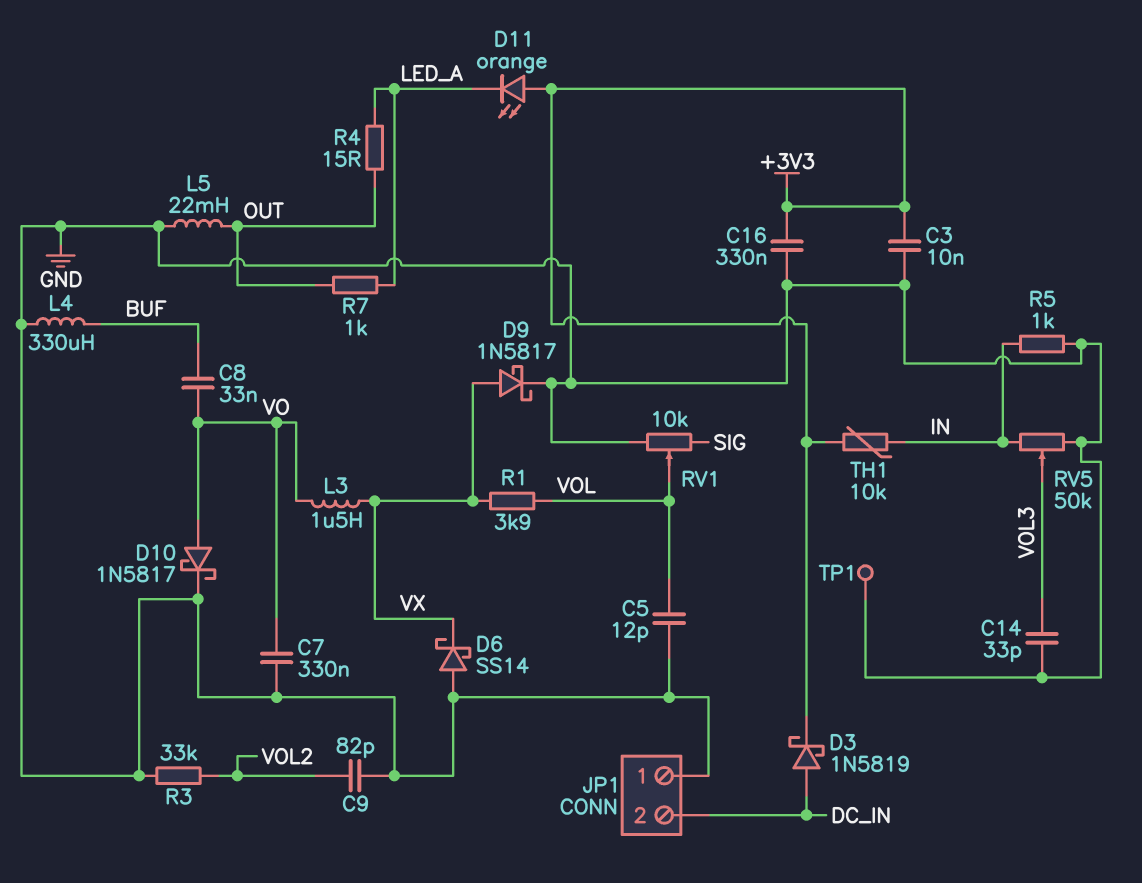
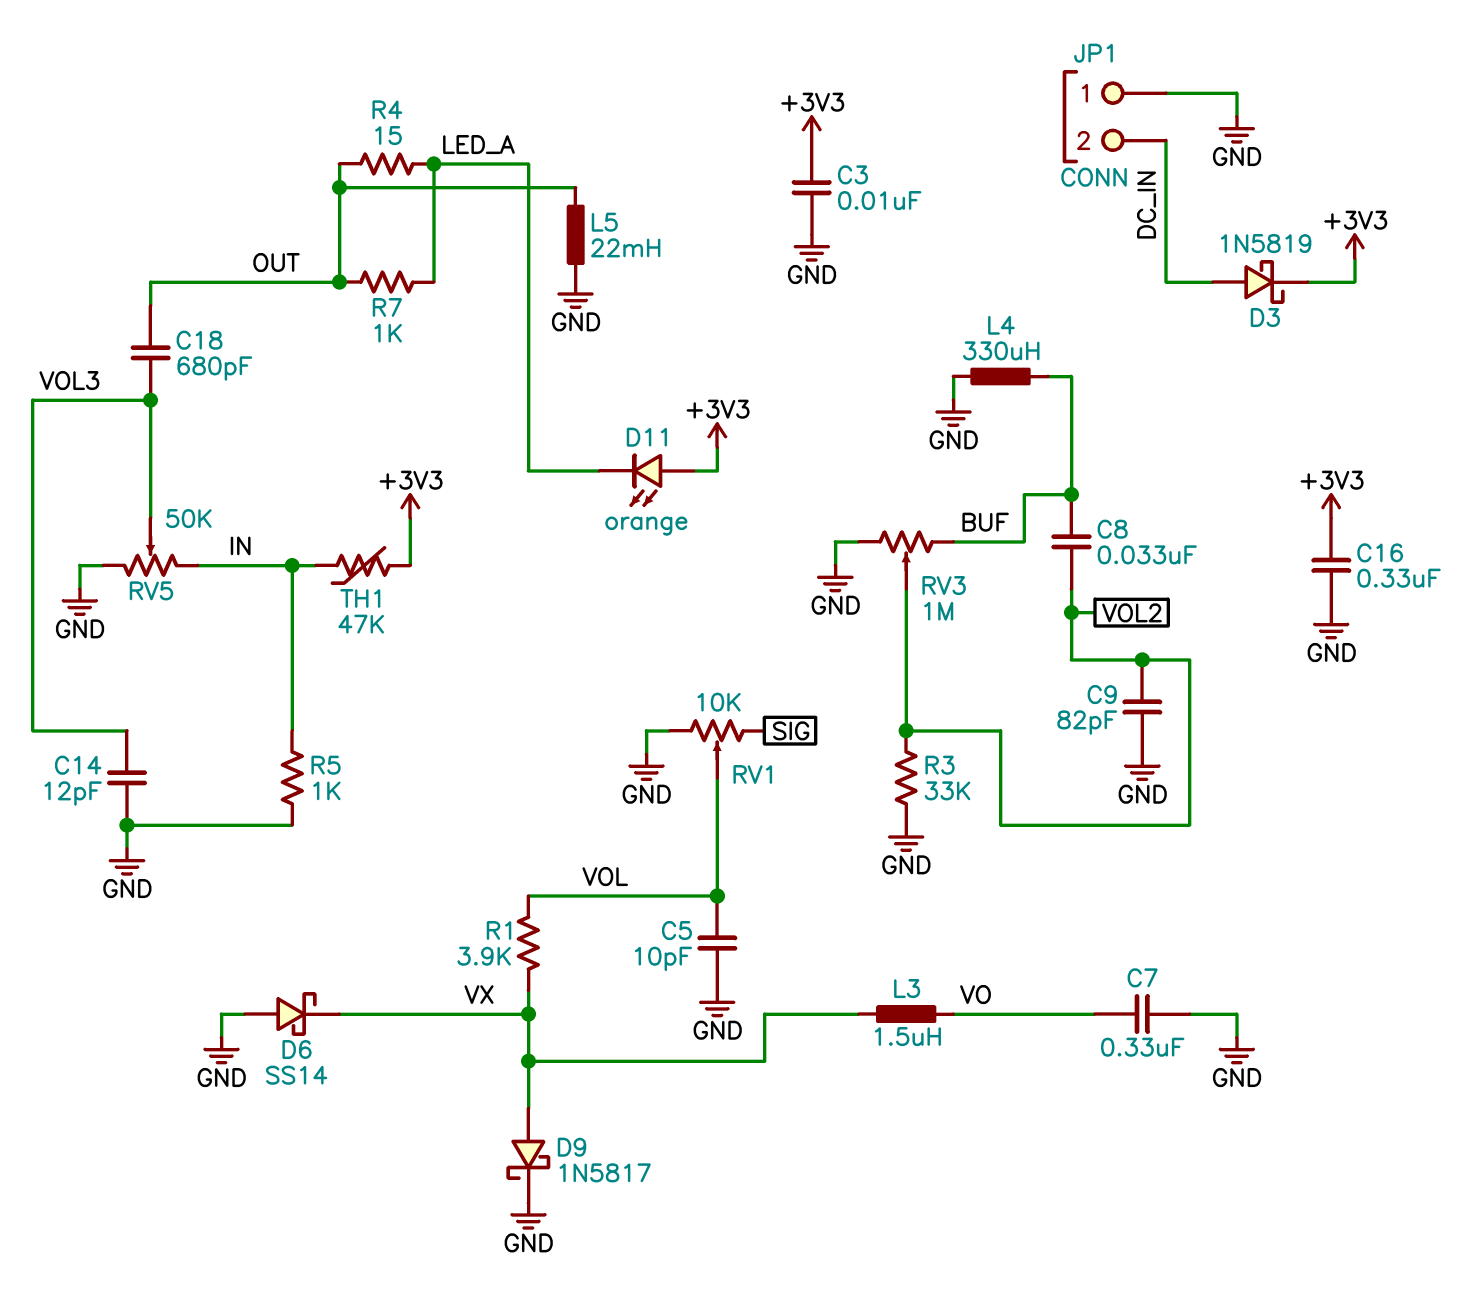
C5: 12pF (GND, VOL) -> 10pF (GND, VOL)
C8: 33nF (BUF, VO) -> 33nF (BUF, VOL2)
C14: 33pF (GND, VOL3) -> 12pF (GND, VOL3)
C18: none -> 680pF (OUT, VOL3)
D10: schottky 1N5817 (A VO, K GND) -> none
RV3: none -> 1M (BUF, GND, wiper VOL2)
TH1: 10k (+3V3, IN) -> 47k (+3V3, IN)
TP1: test point (GND) -> none

